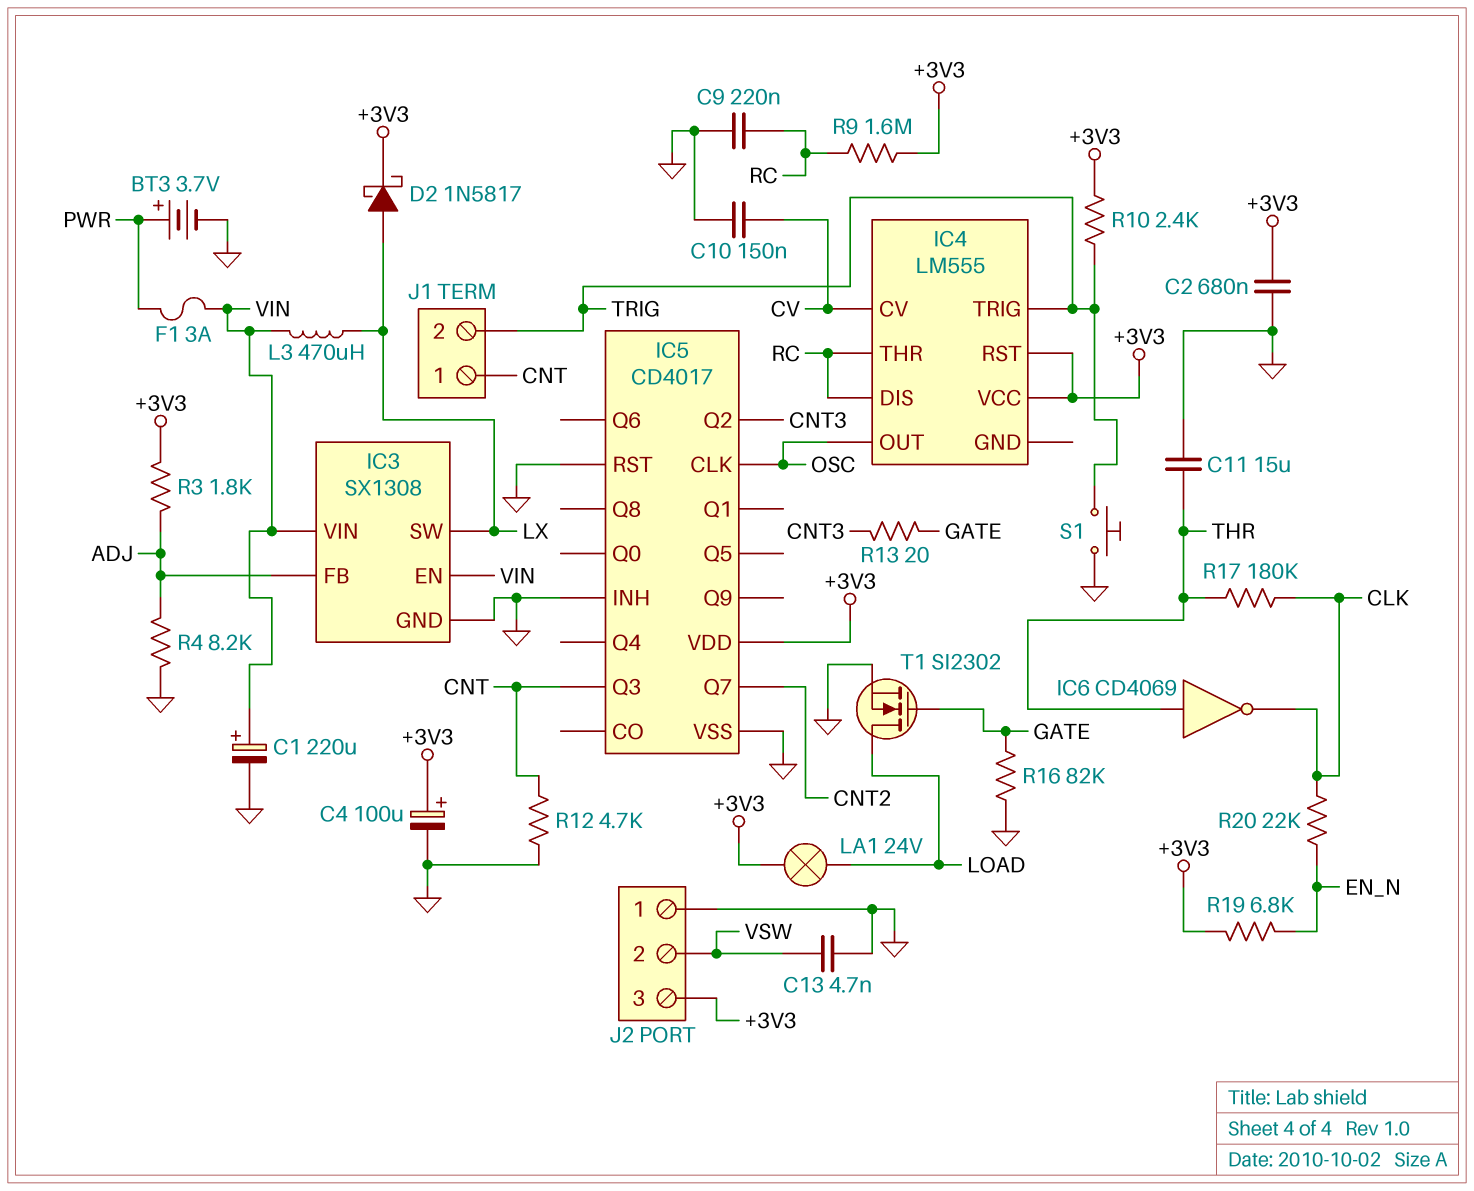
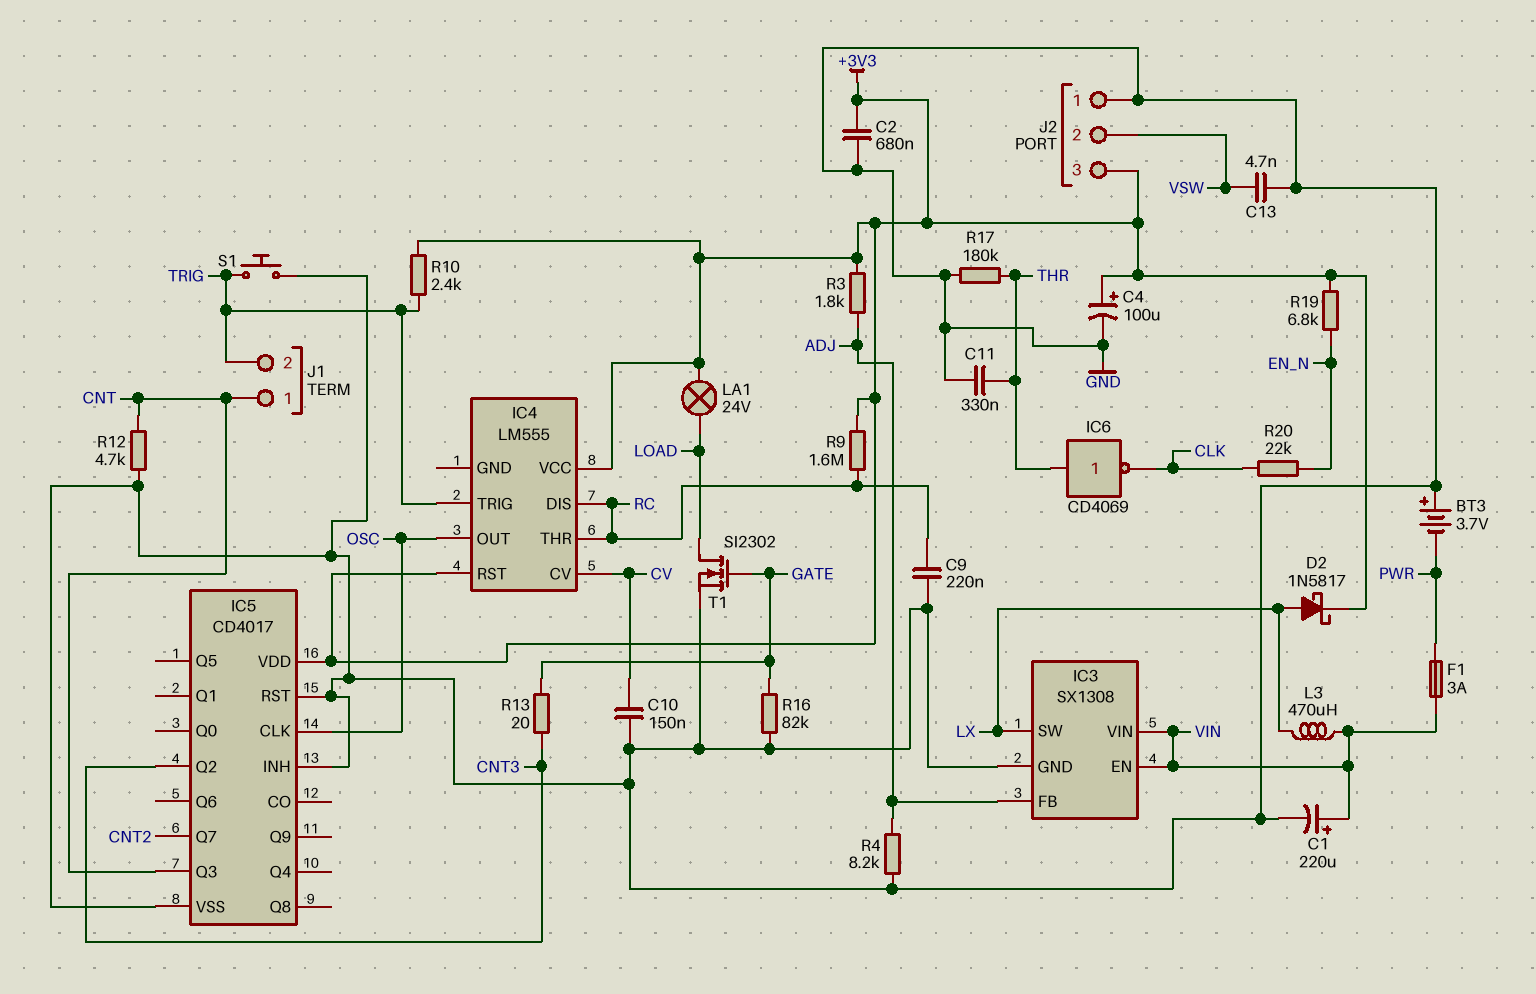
BT3: 3.7V (plus PWR, minus GND) -> 3.7V (plus GND, minus PWR)
C11: 15uF (GND, THR) -> 330nF (GND, THR)
R17: 180k (CLK, THR) -> 180k (GND, THR)

